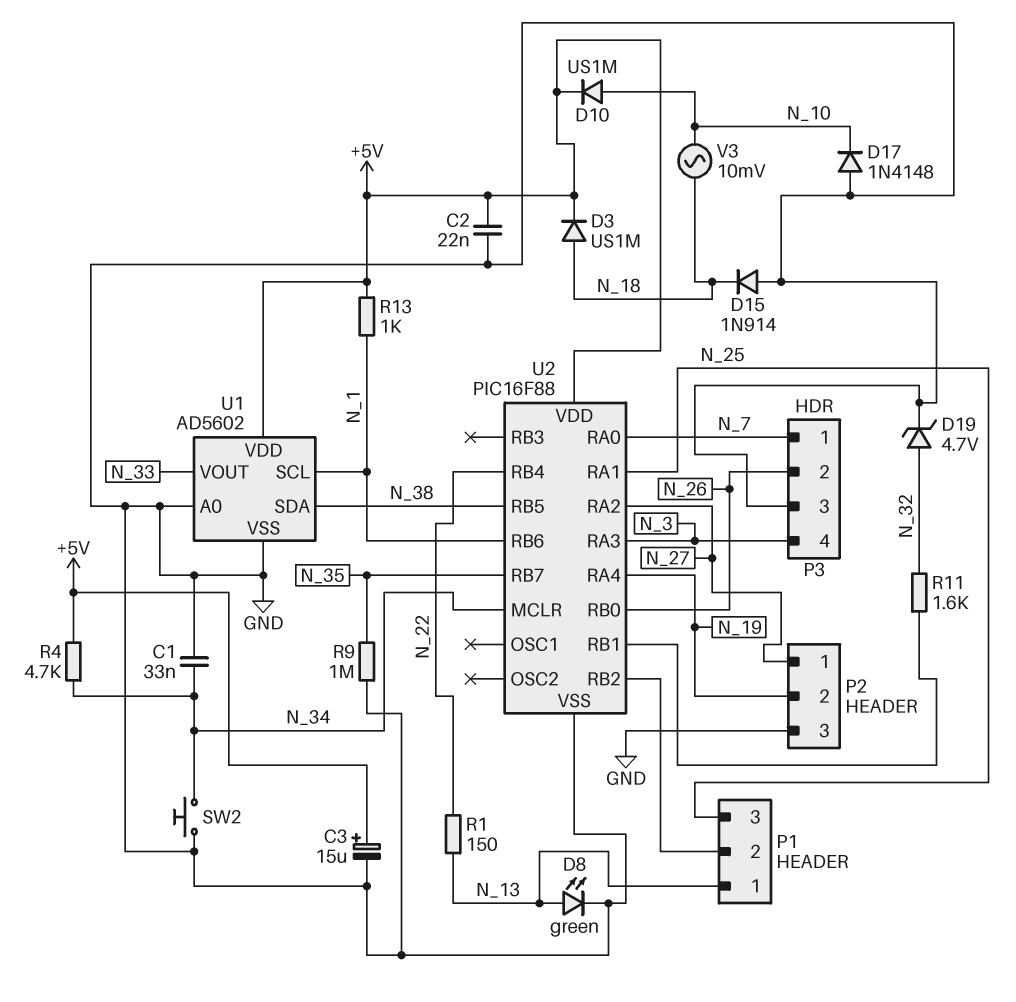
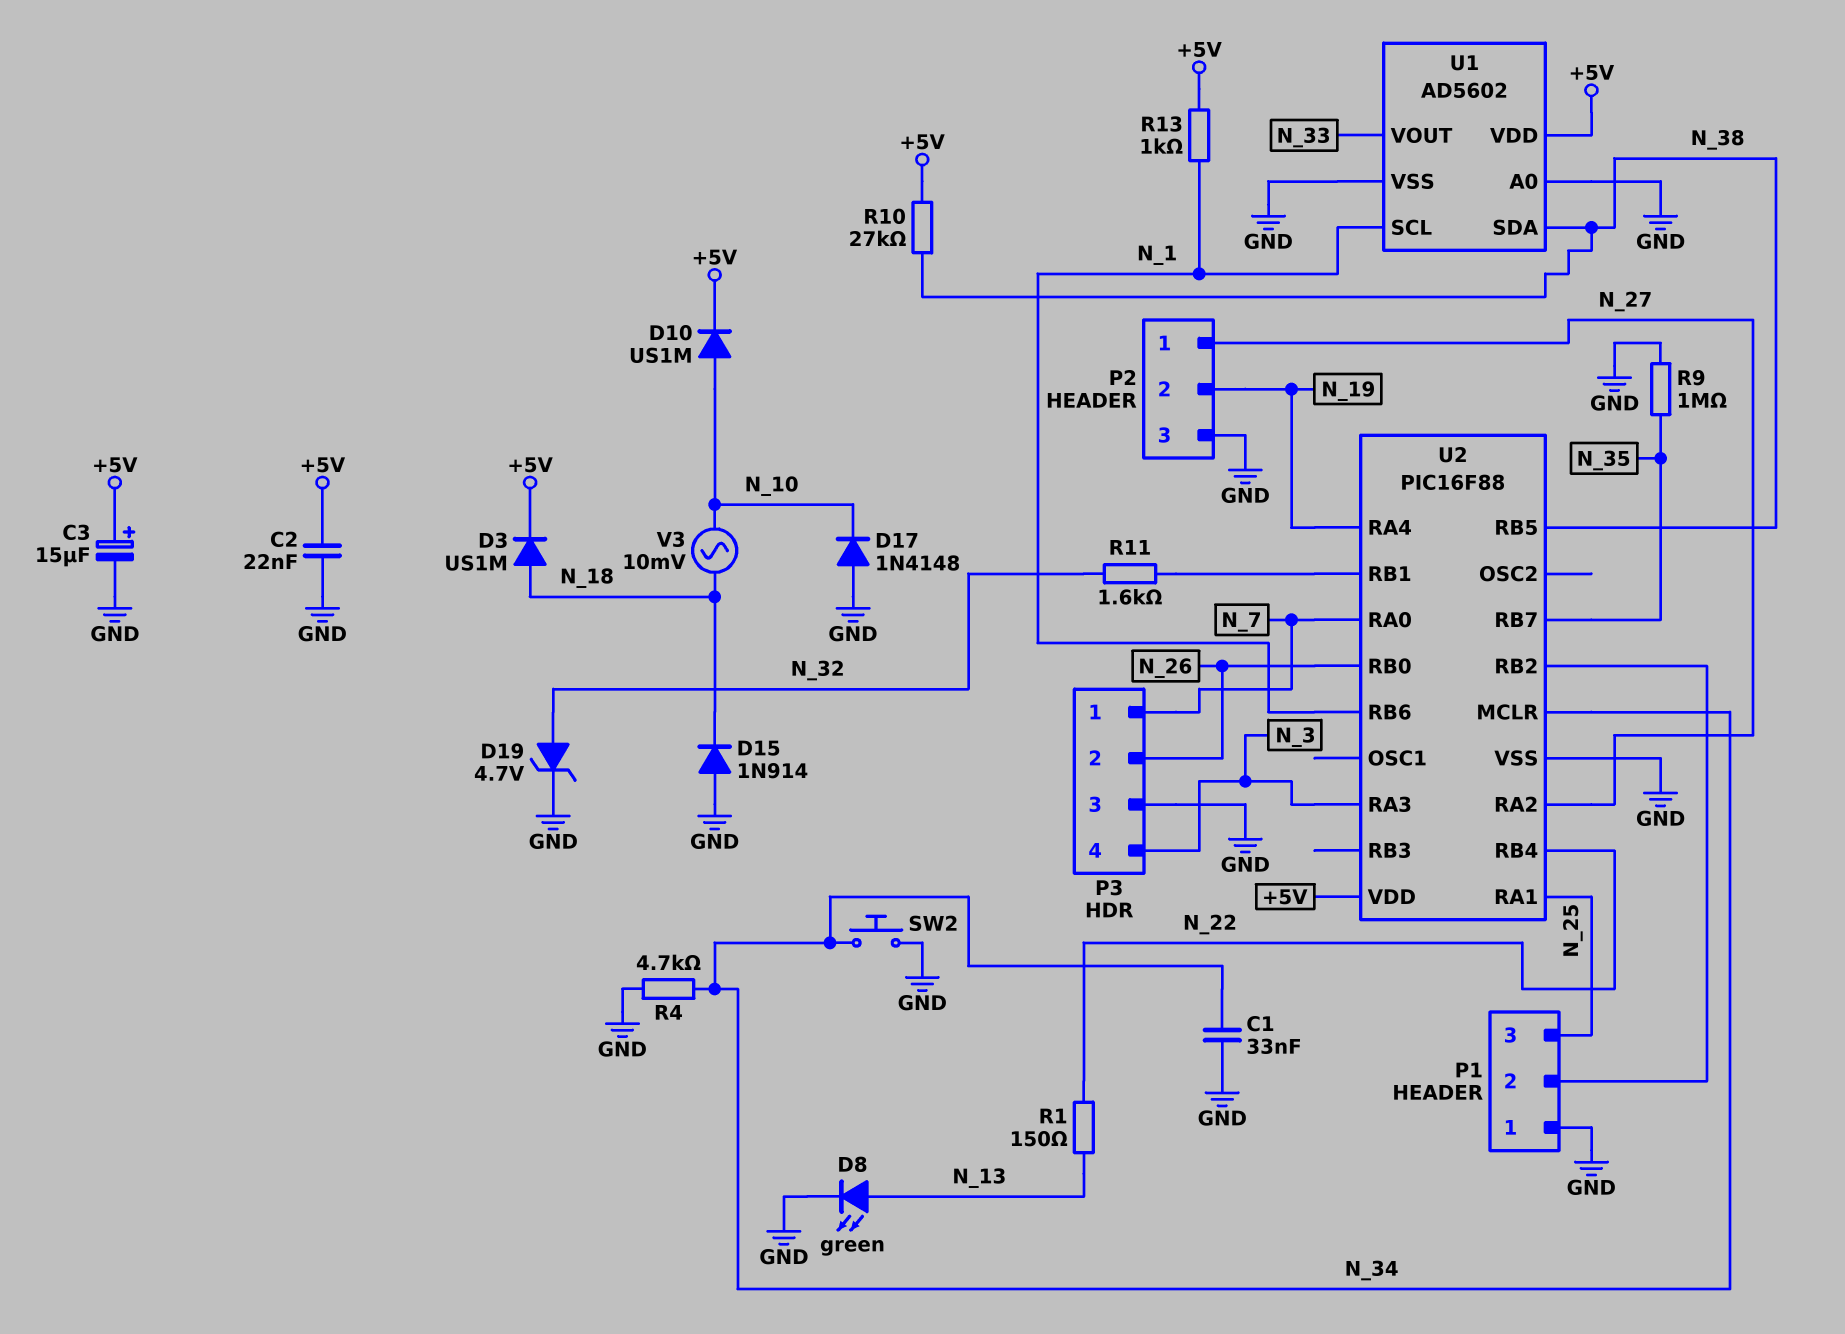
P1 pin 1: N_13 -> GND
R4: 4.7k (+5V, N_34) -> 4.7k (GND, N_34)
R10: none -> 27k (+5V, N_38)

